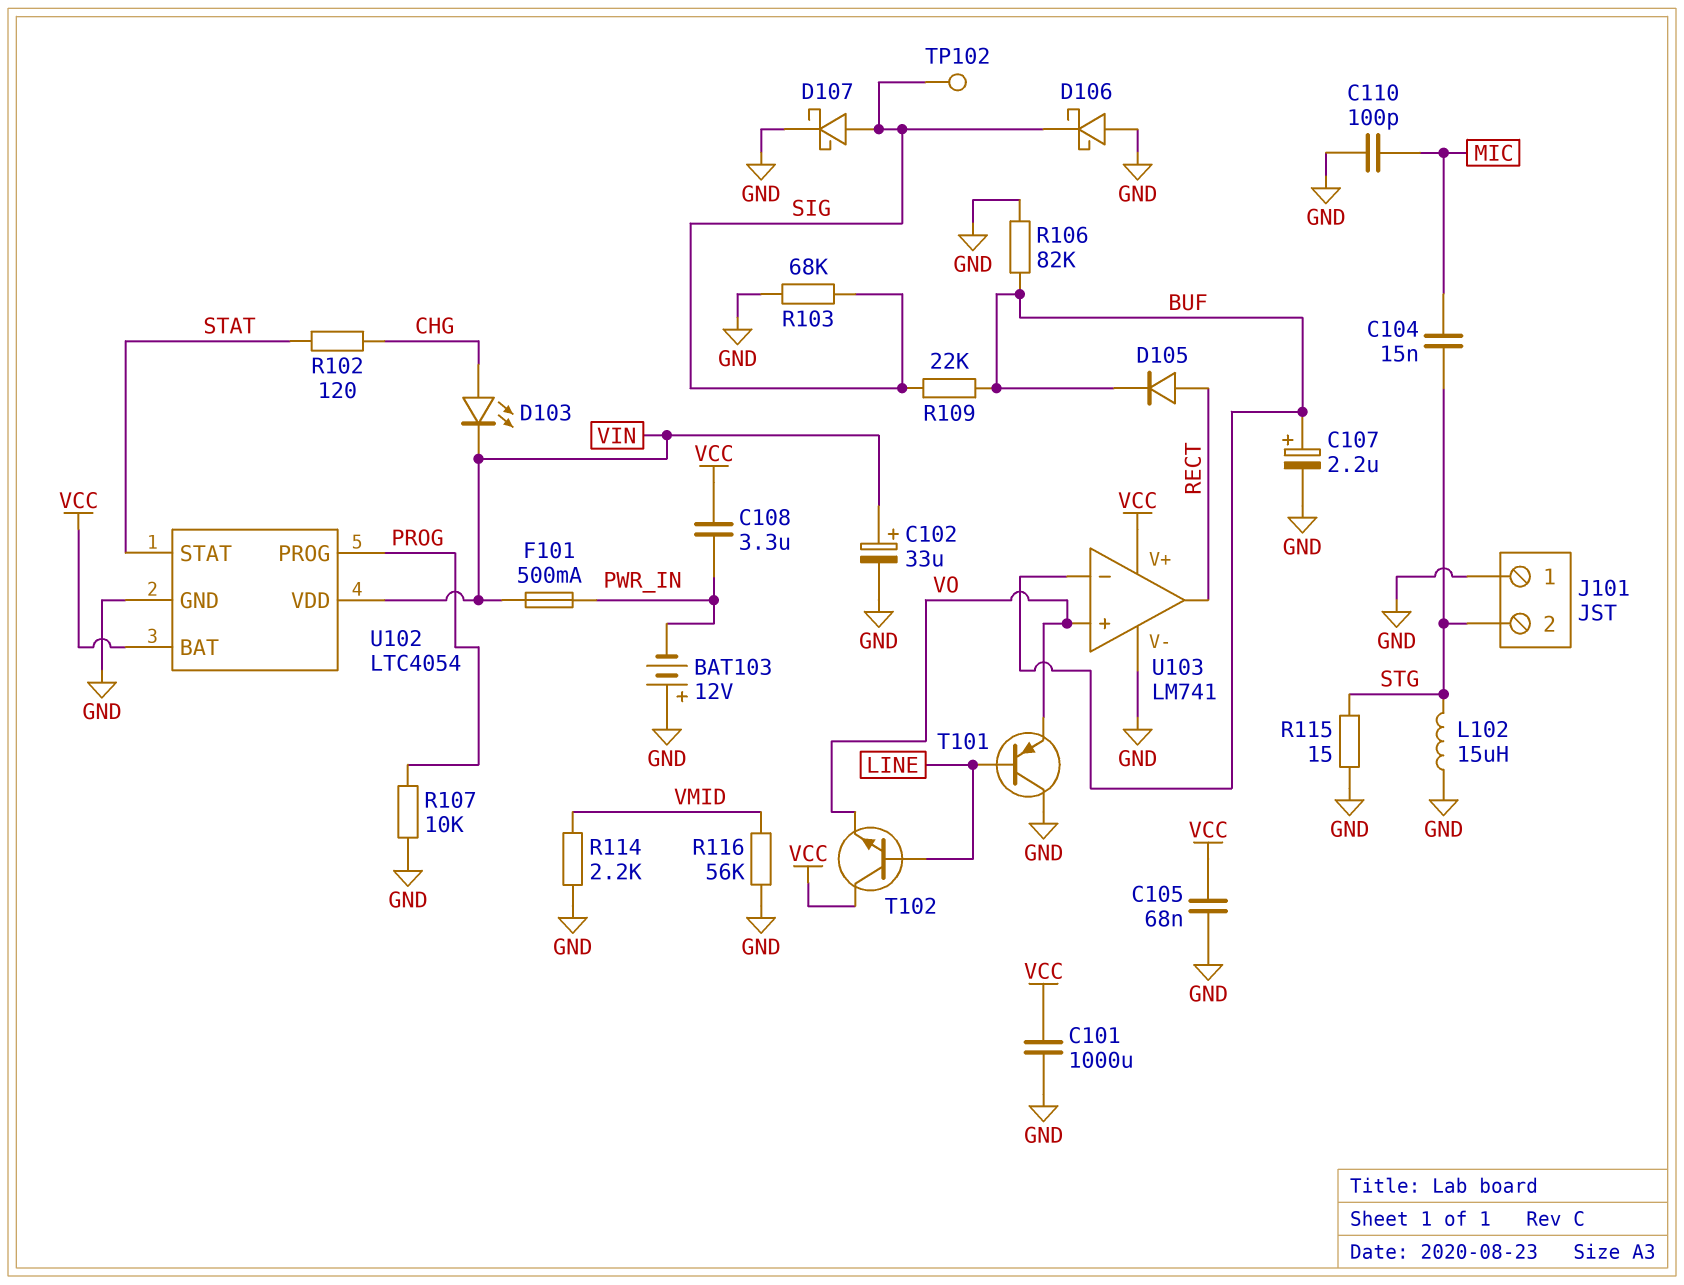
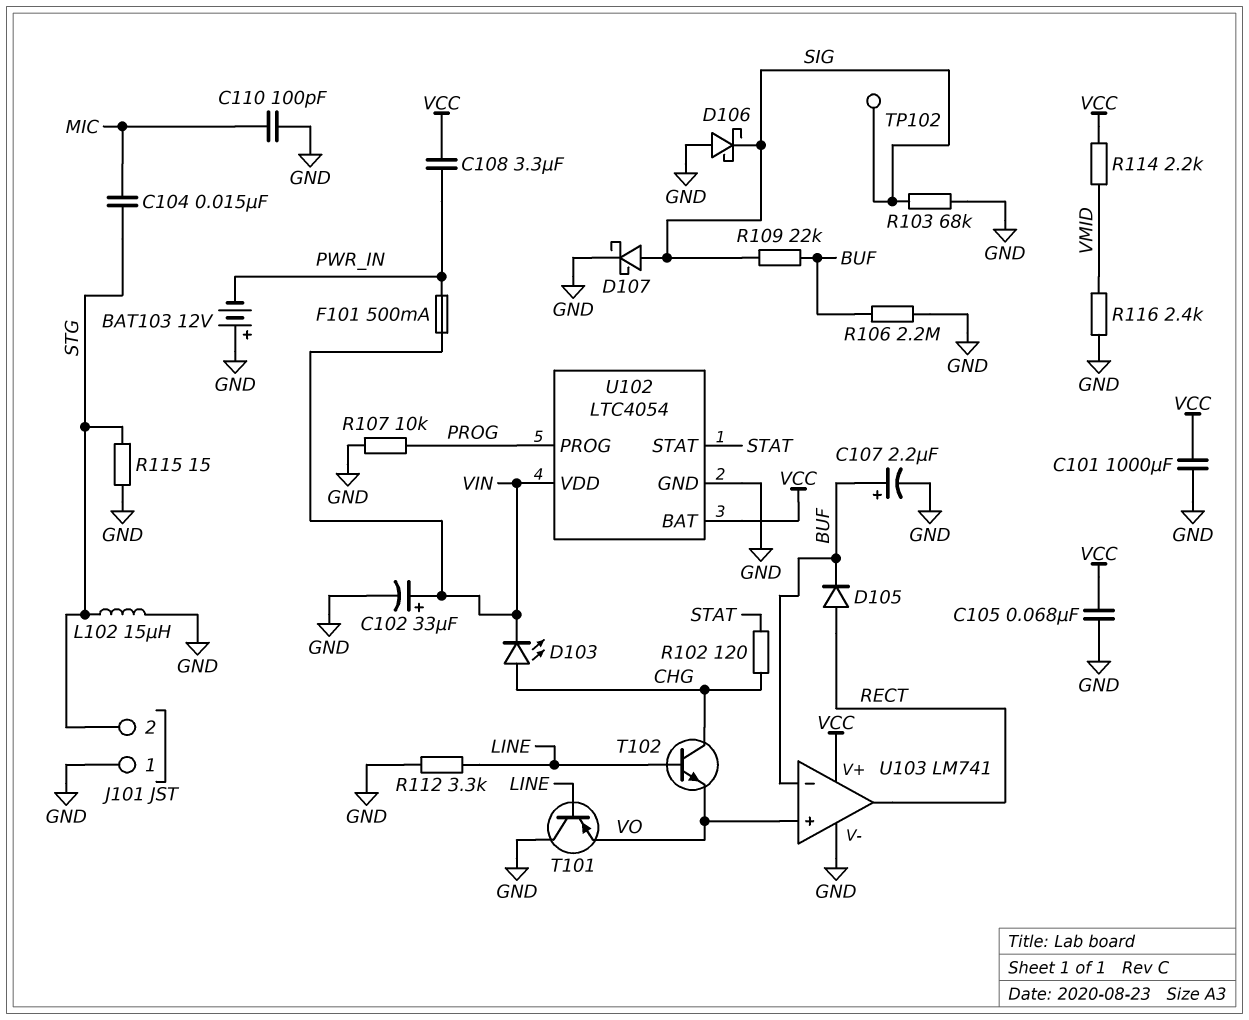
R106: 82k (BUF, GND) -> 2.2M (BUF, GND)
R112: none -> 3.3k (GND, LINE)
R114: 2.2k (GND, VMID) -> 2.2k (VCC, VMID)
R116: 56k (GND, VMID) -> 2.4k (GND, VMID)
T102: NPN (B LINE, C VCC, E VO) -> NPN (B LINE, C CHG, E VO)

